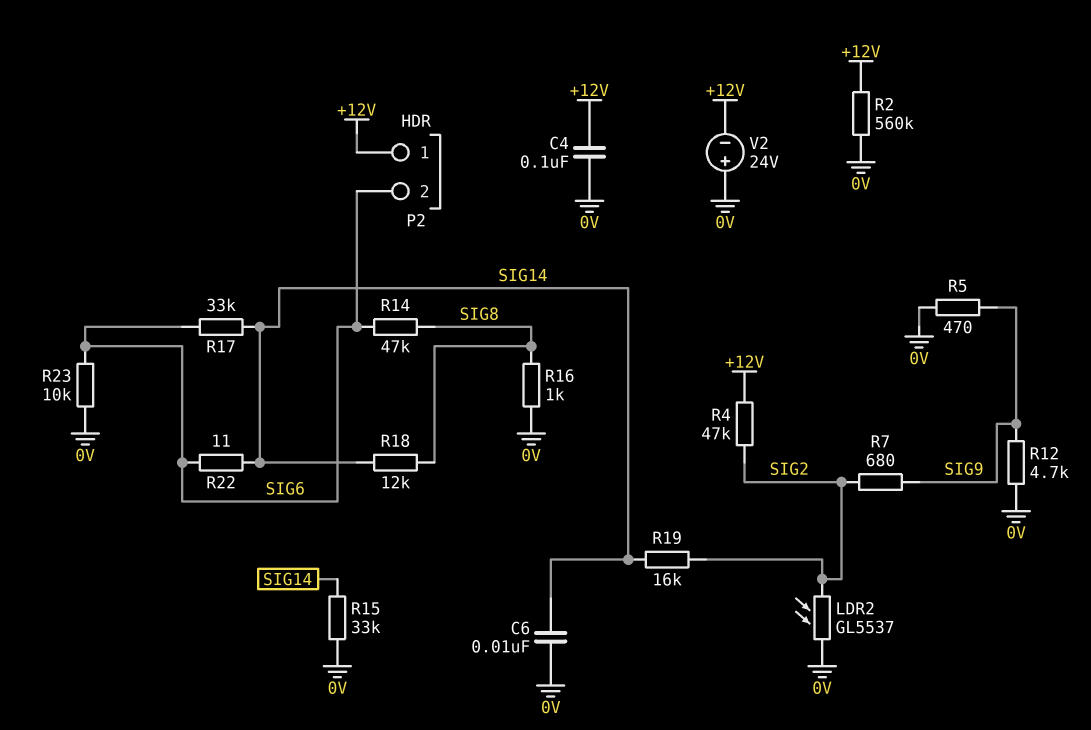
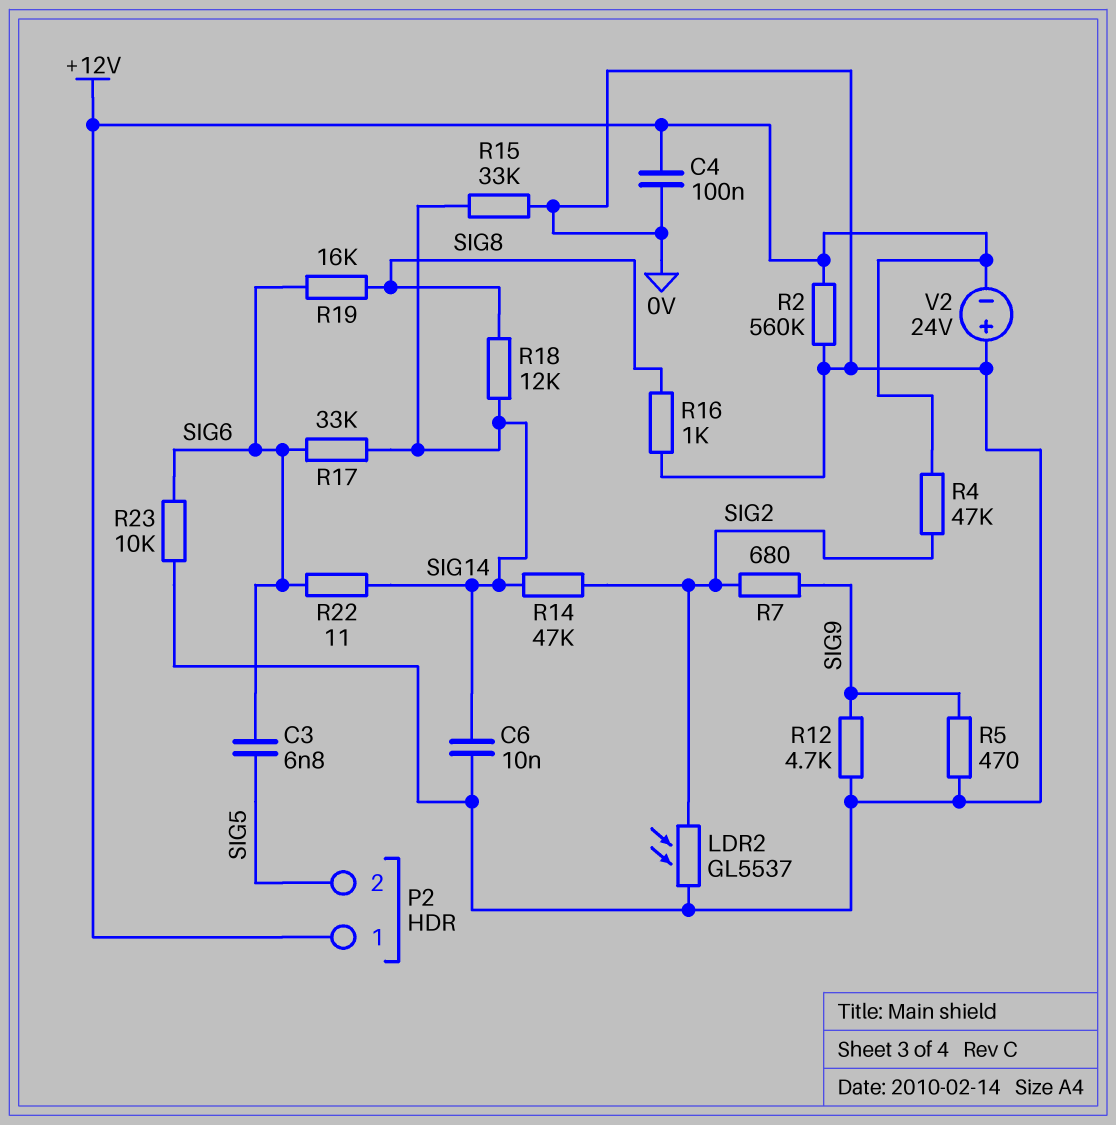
C3: none -> 6.8nF (SIG5, SIG6)
P2 pin 2: SIG6 -> SIG5
R14: 47k (SIG6, SIG8) -> 47k (SIG2, SIG14)
R19: 16k (SIG2, SIG14) -> 16k (SIG6, SIG8)

